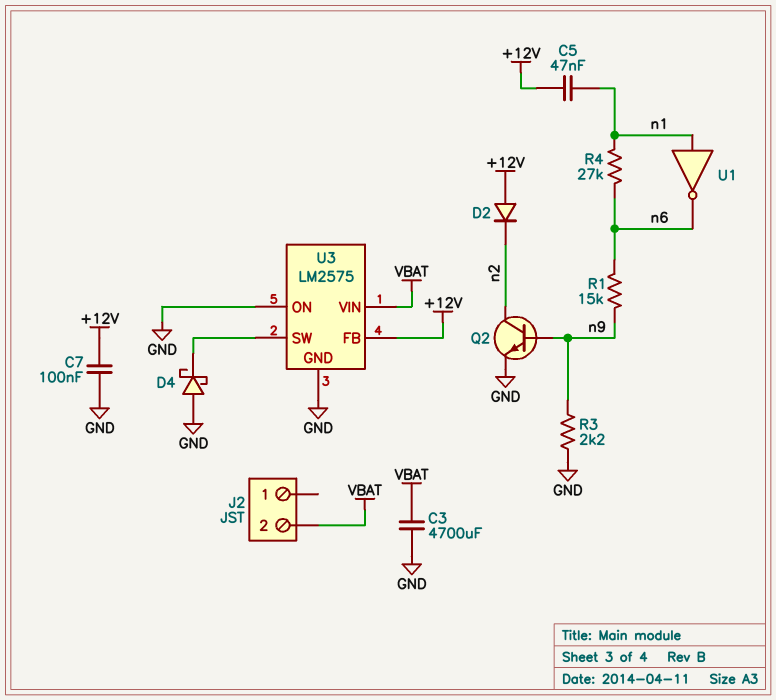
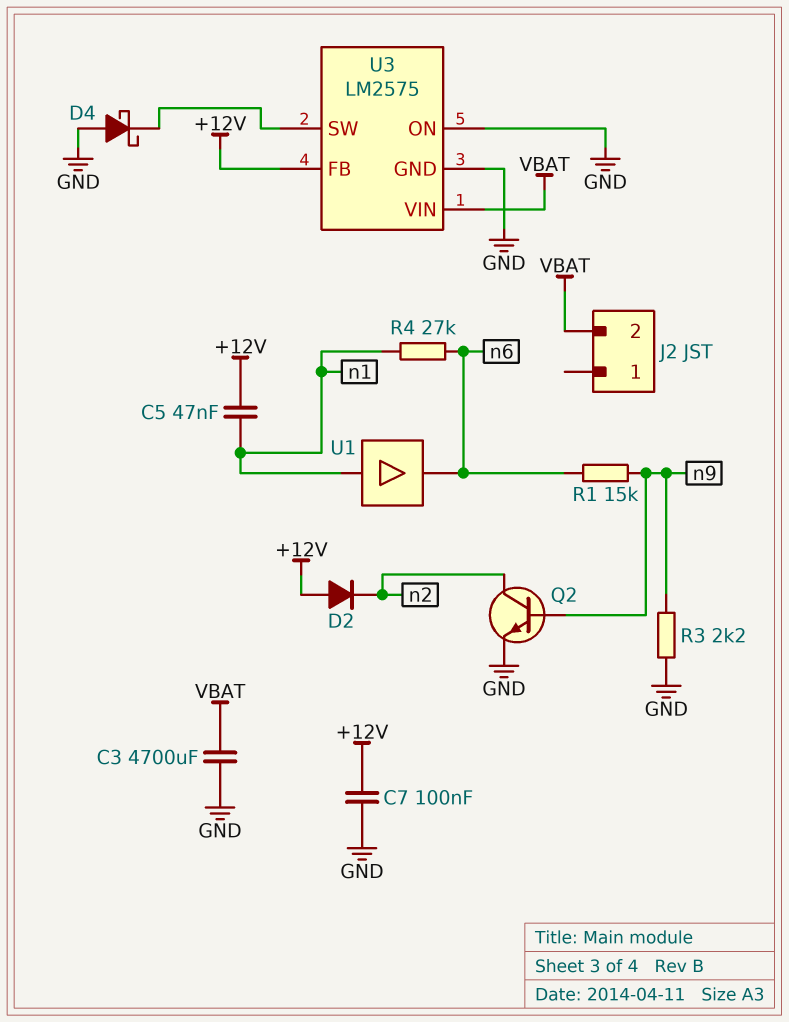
U1: NOT (in n1, out n6) -> buffer (in n1, out n6)

